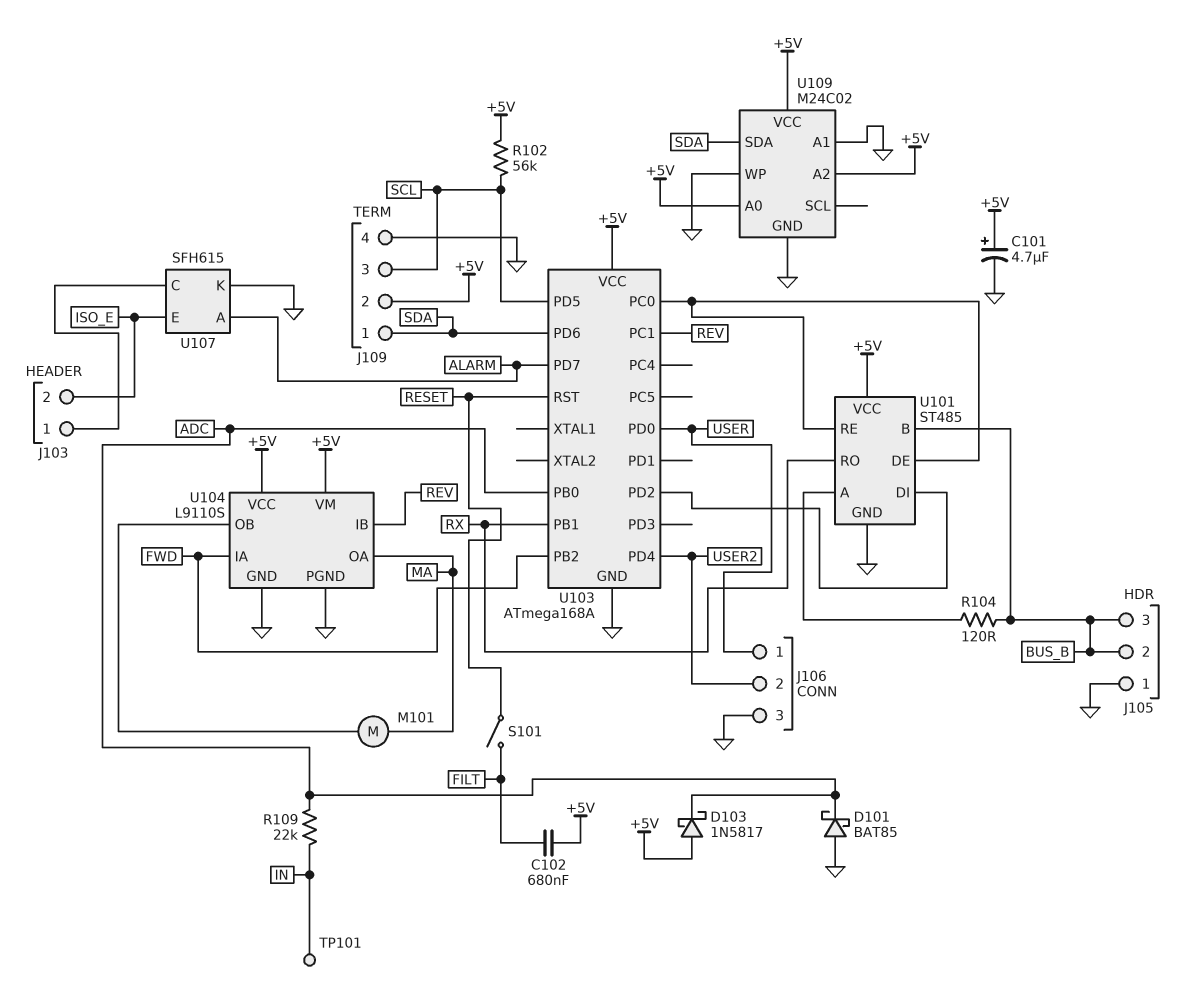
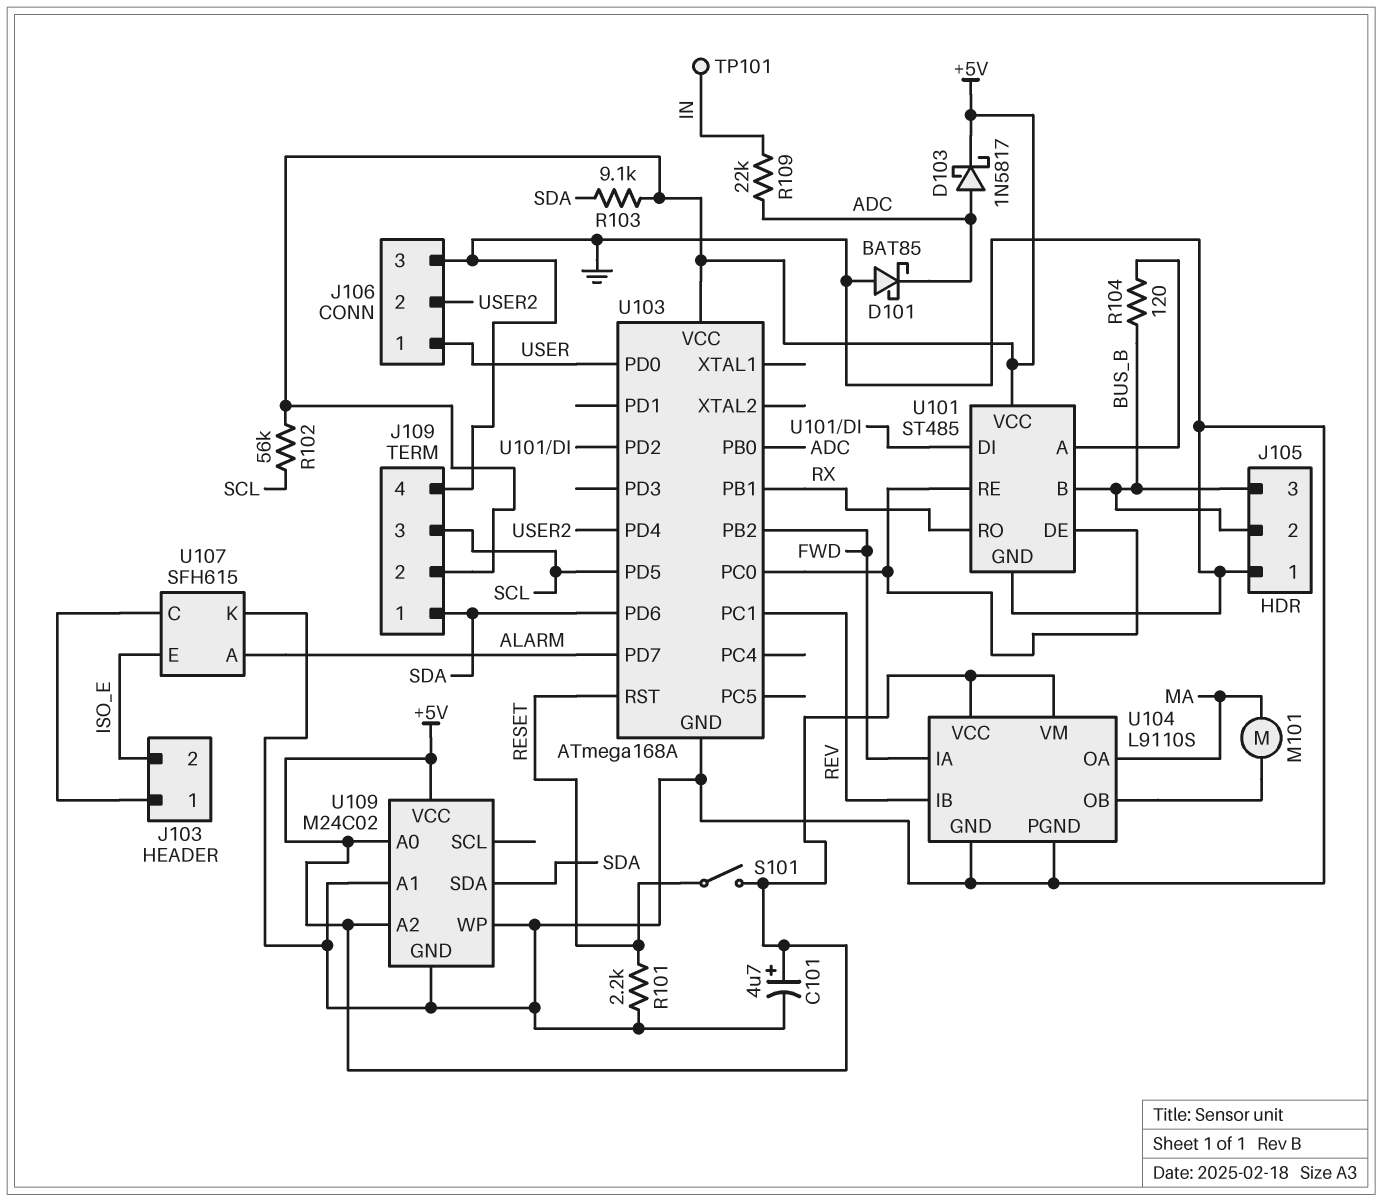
C102: 680nF (+5V, FILT) -> none
D103: schottky 1N5817 (A +5V, K ADC) -> schottky 1N5817 (A ADC, K +5V)
R101: none -> 2.2k (GND, RESET)
R103: none -> 9.1k (+5V, SDA)
S101: switch (FILT, RESET) -> switch (+5V, RESET)

